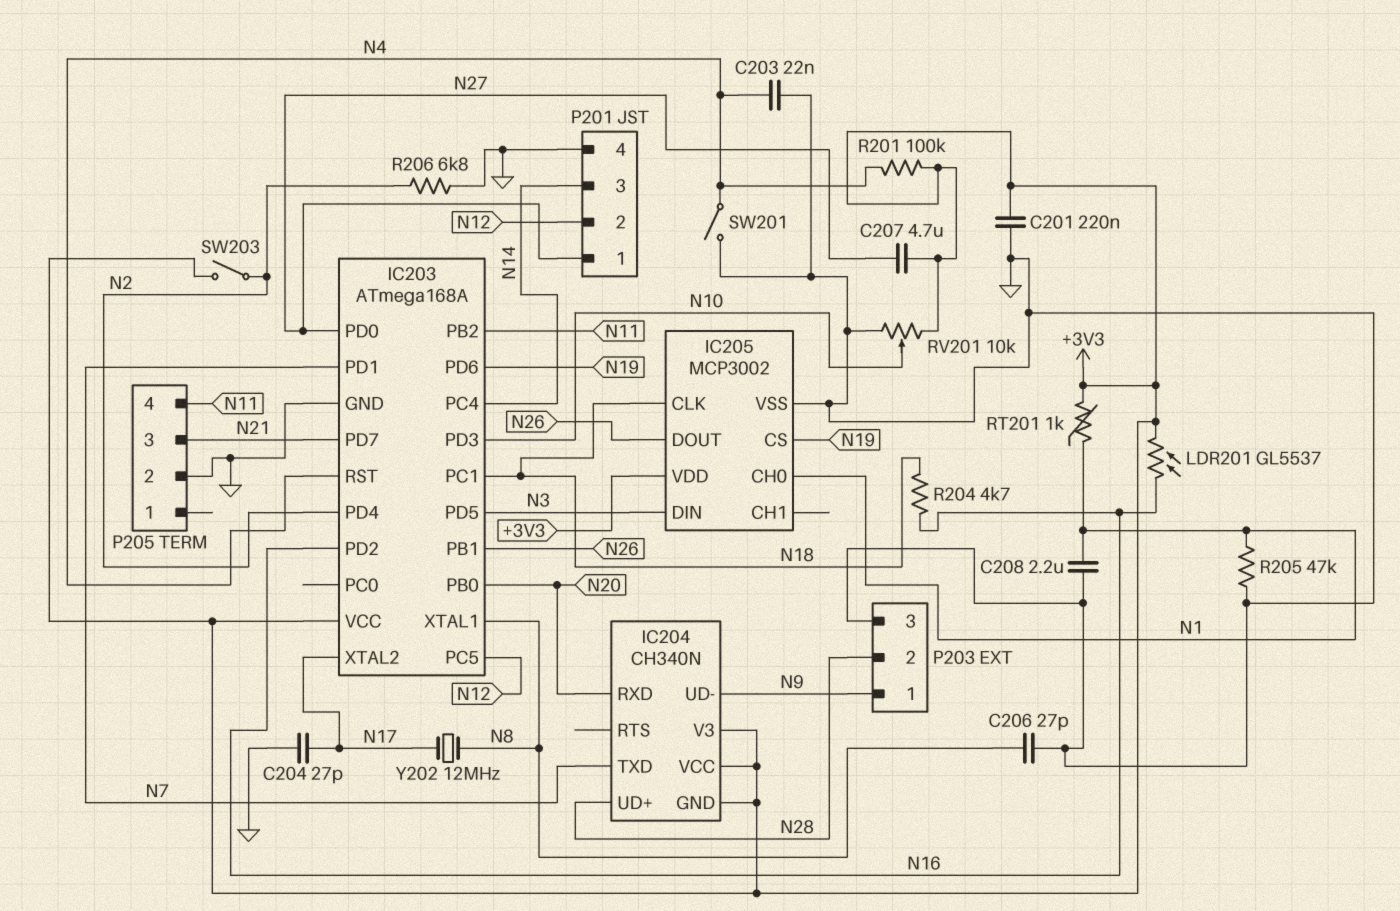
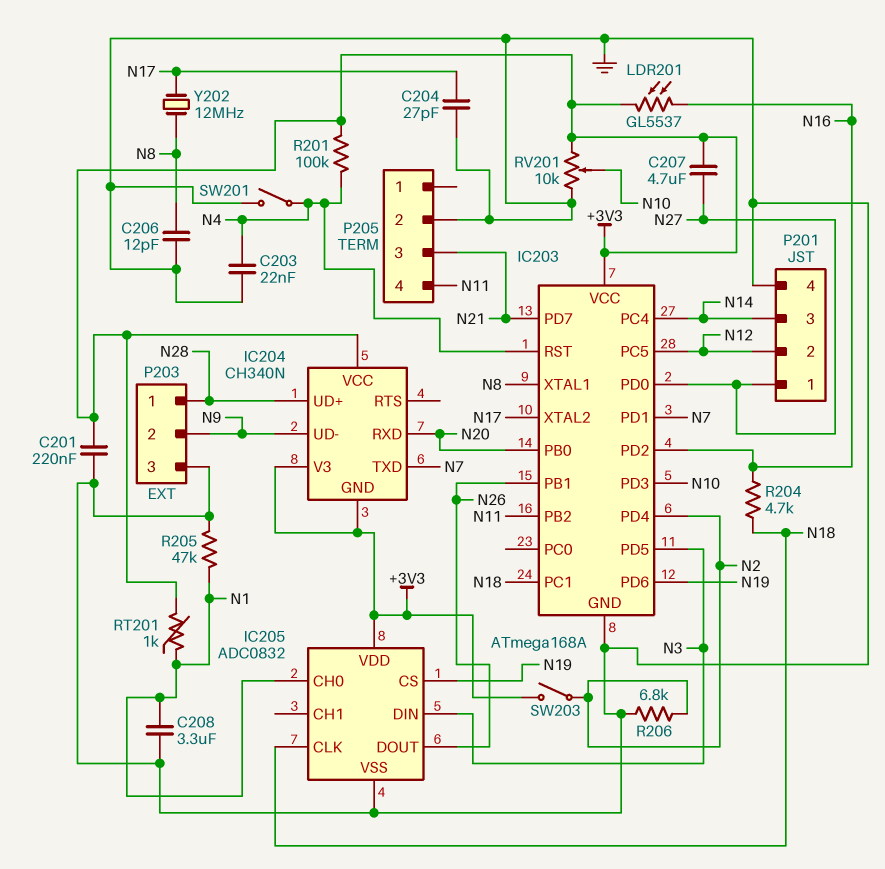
C206: 27pF (GND, N8) -> 12pF (GND, N8)
C208: 2.2uF (GND, N1) -> 3.3uF (GND, N1)
IC205: MCP3002 -> ADC0832
P203 pin 1: N9 -> N28
P203 pin 2: N28 -> N9

